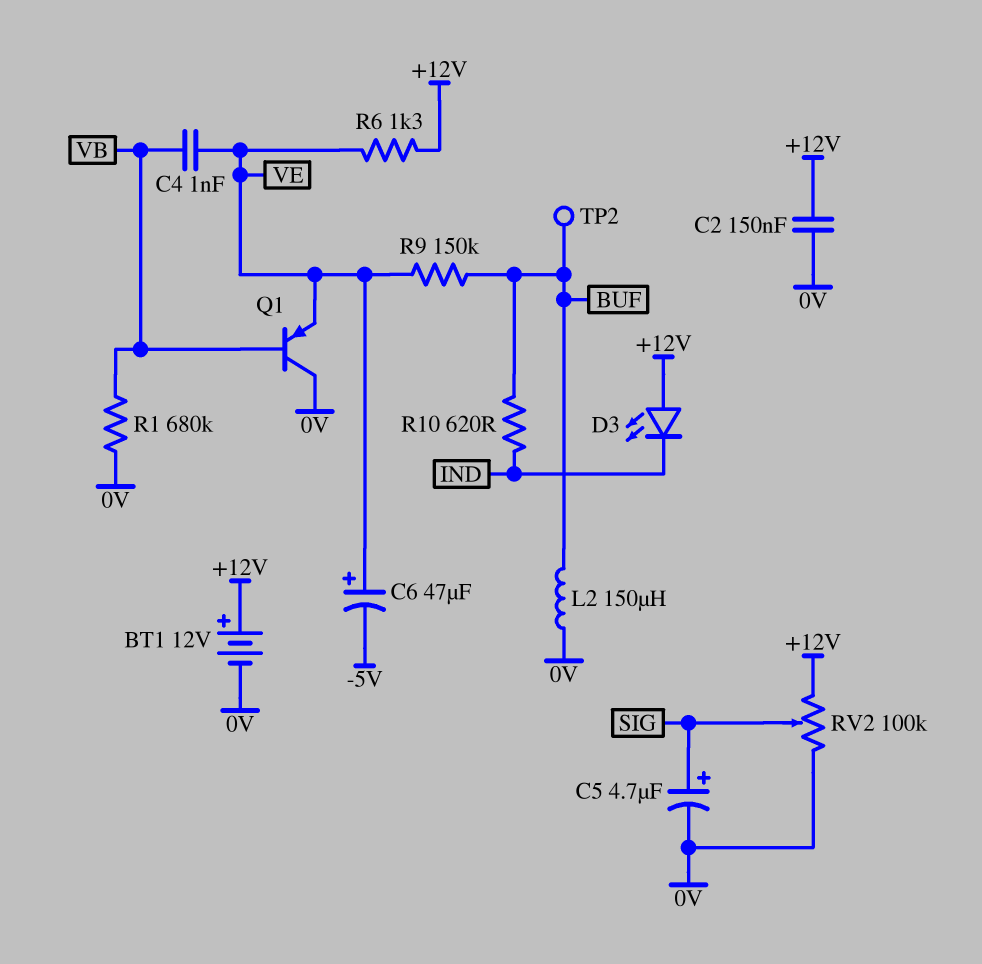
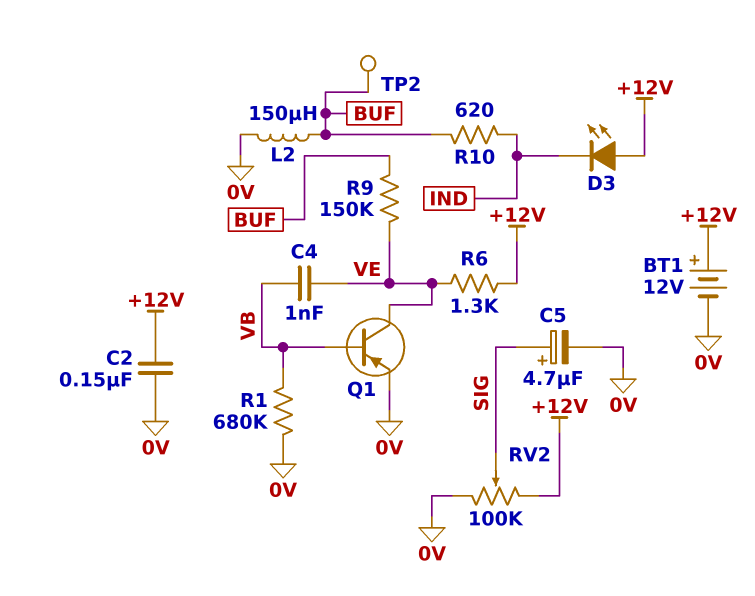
C6: 47uF (plus VE, minus -5V) -> none
Q1: PNP (B VB, C 0V, E VE) -> PNP (B VB, C VE, E 0V)

